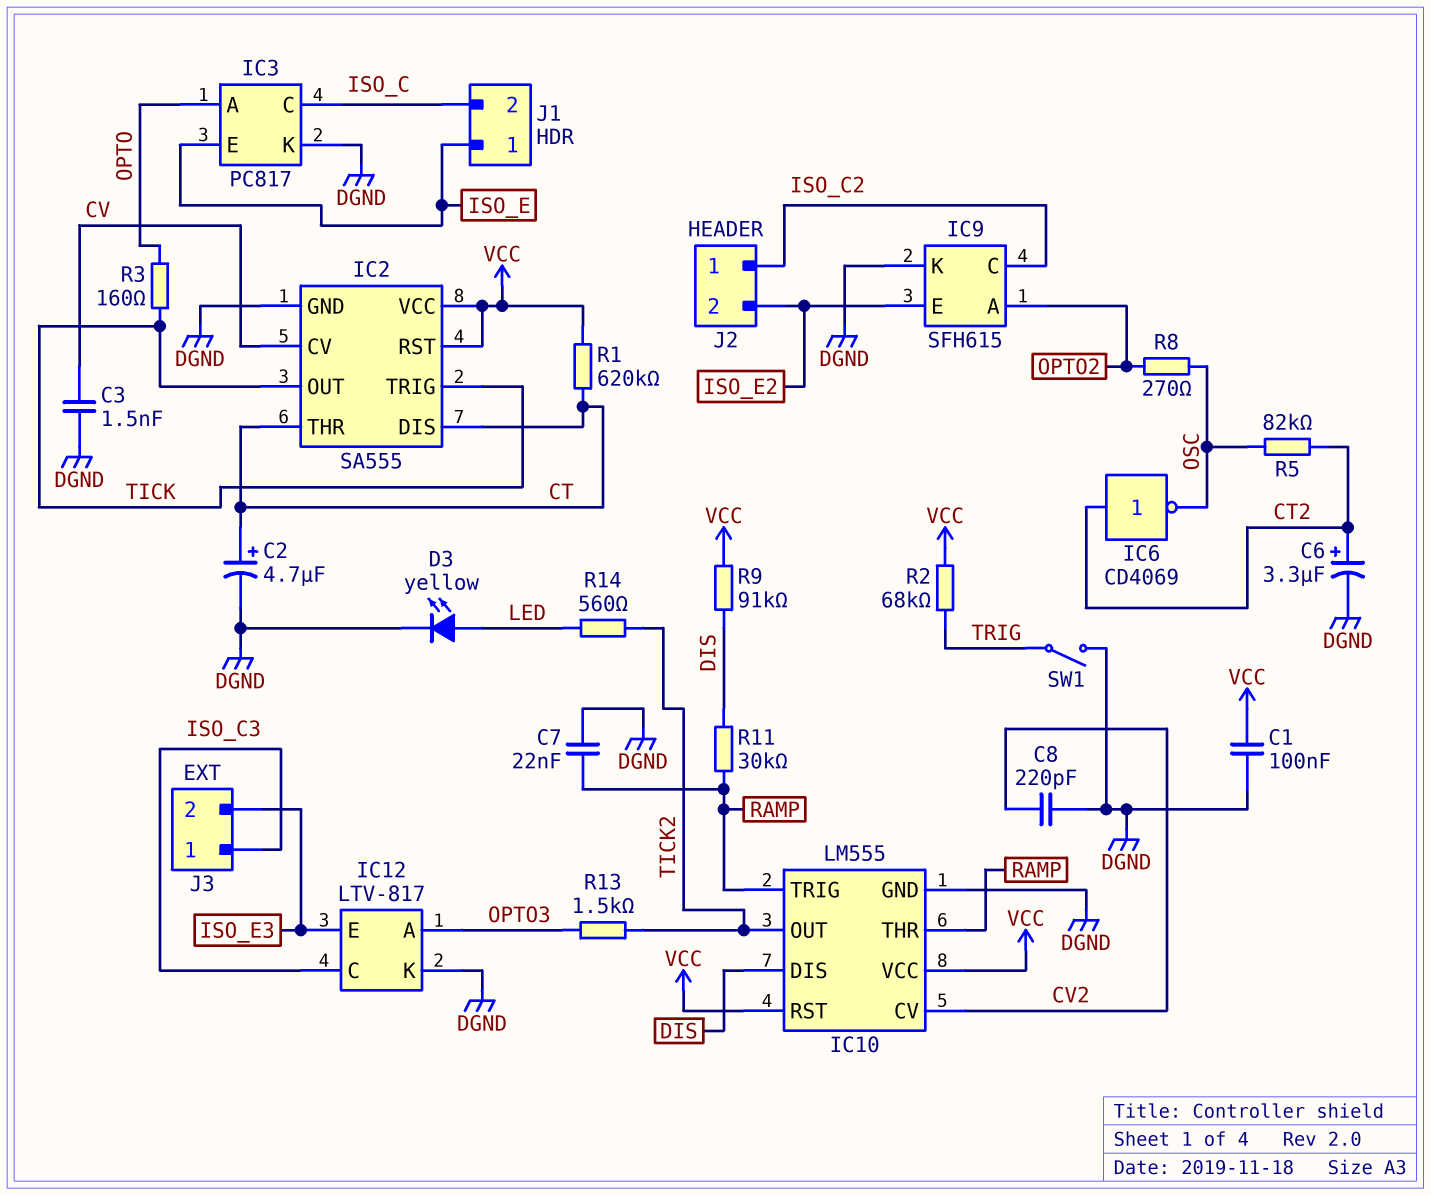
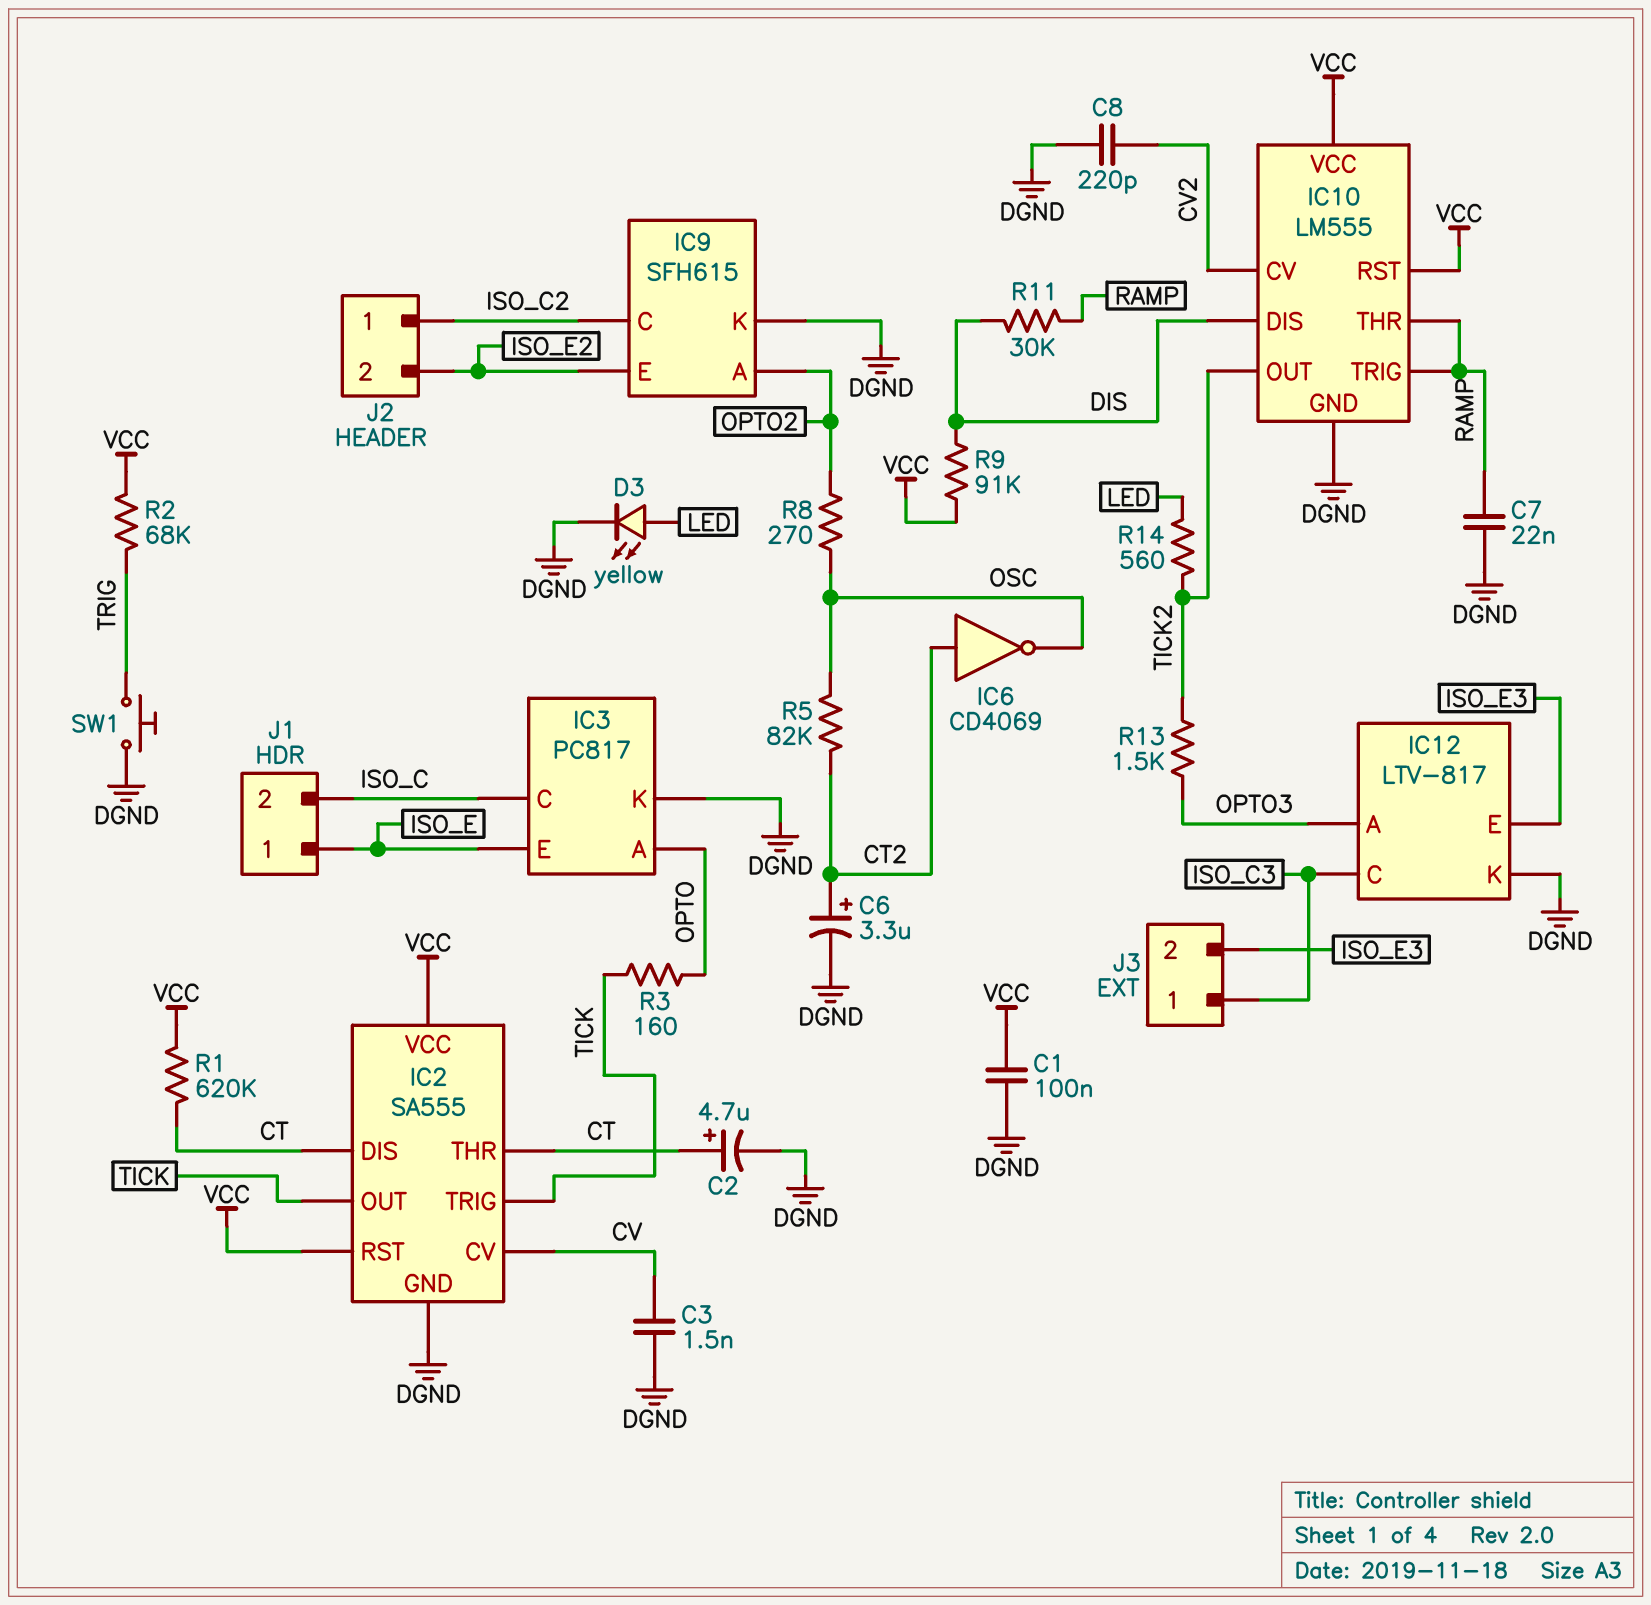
SW1: switch (DGND, TRIG) -> button (DGND, TRIG)

